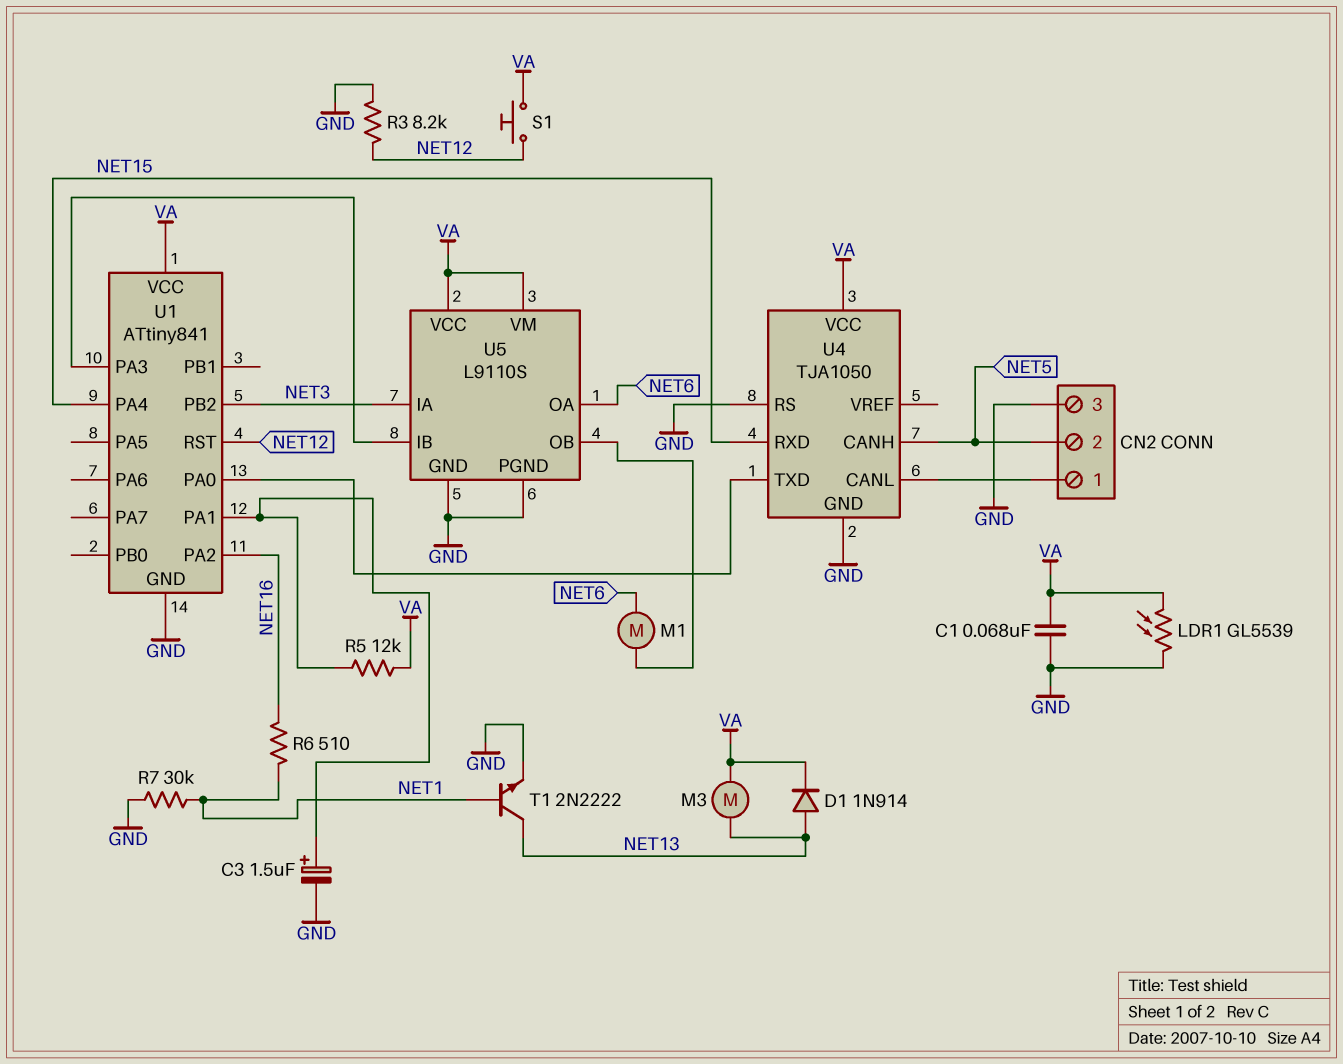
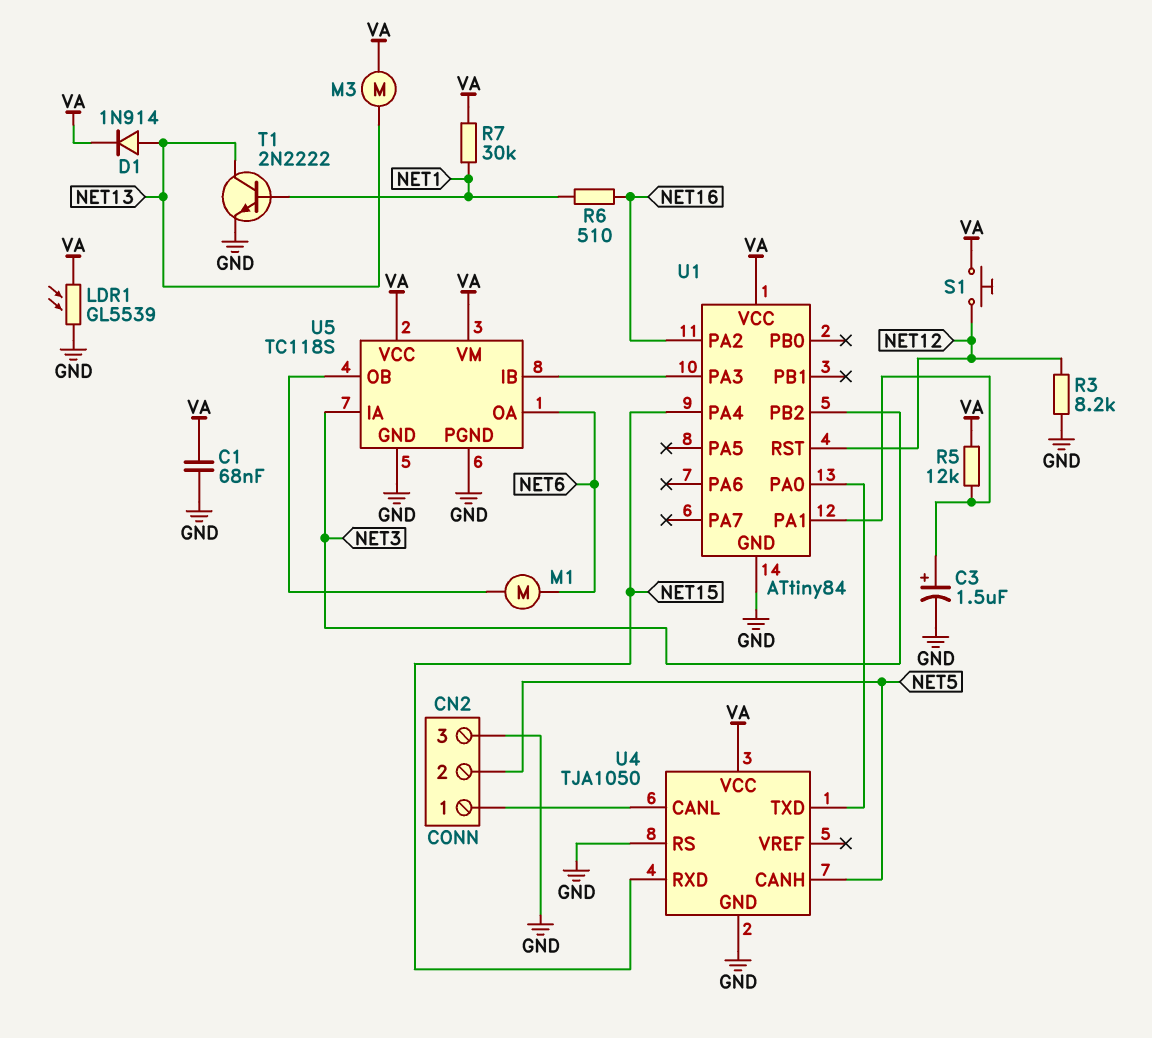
R7: 30k (GND, NET1) -> 30k (NET1, VA)
U1: ATtiny841 -> ATtiny84
U5: L9110S -> TC118S

